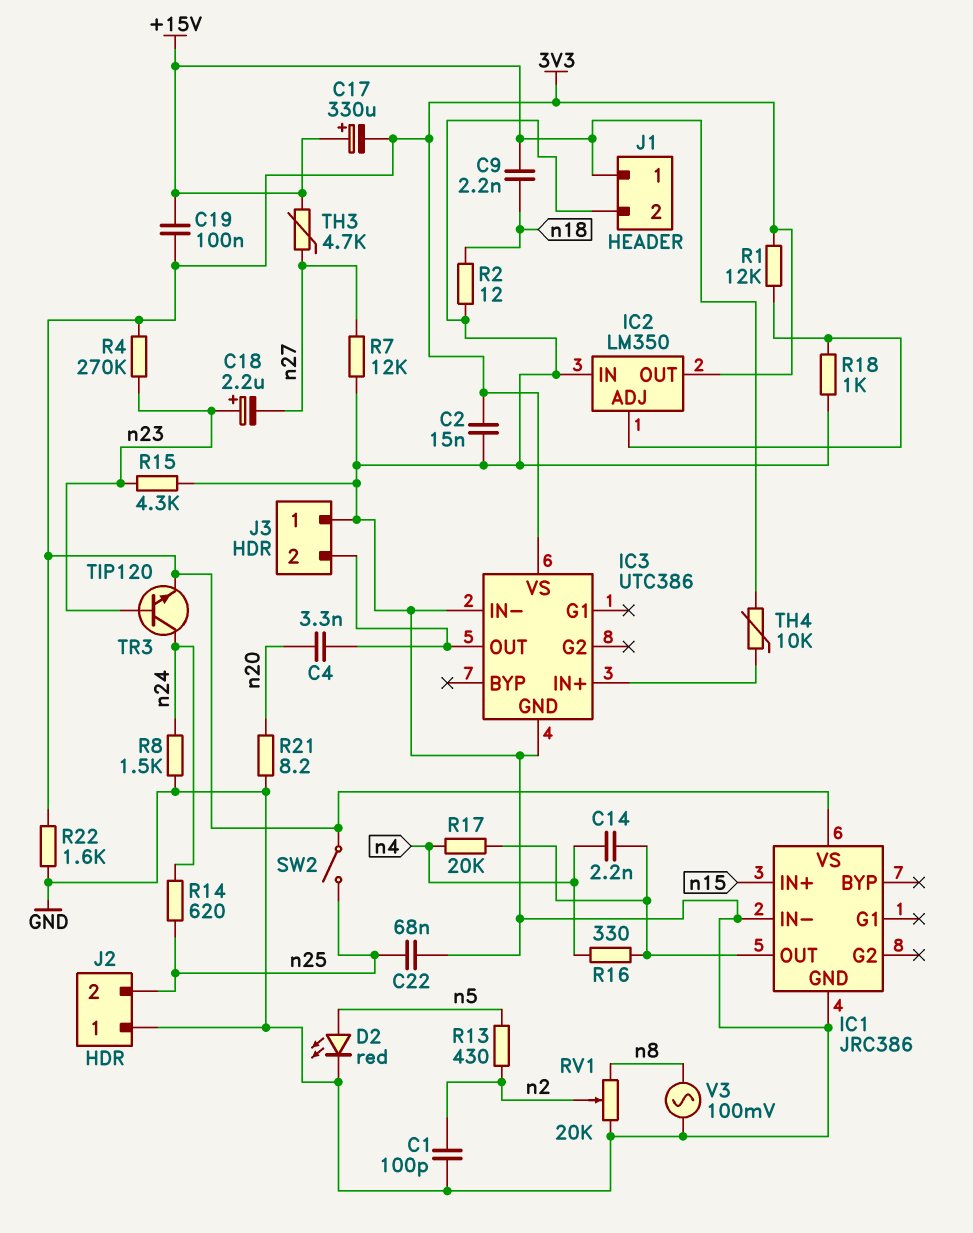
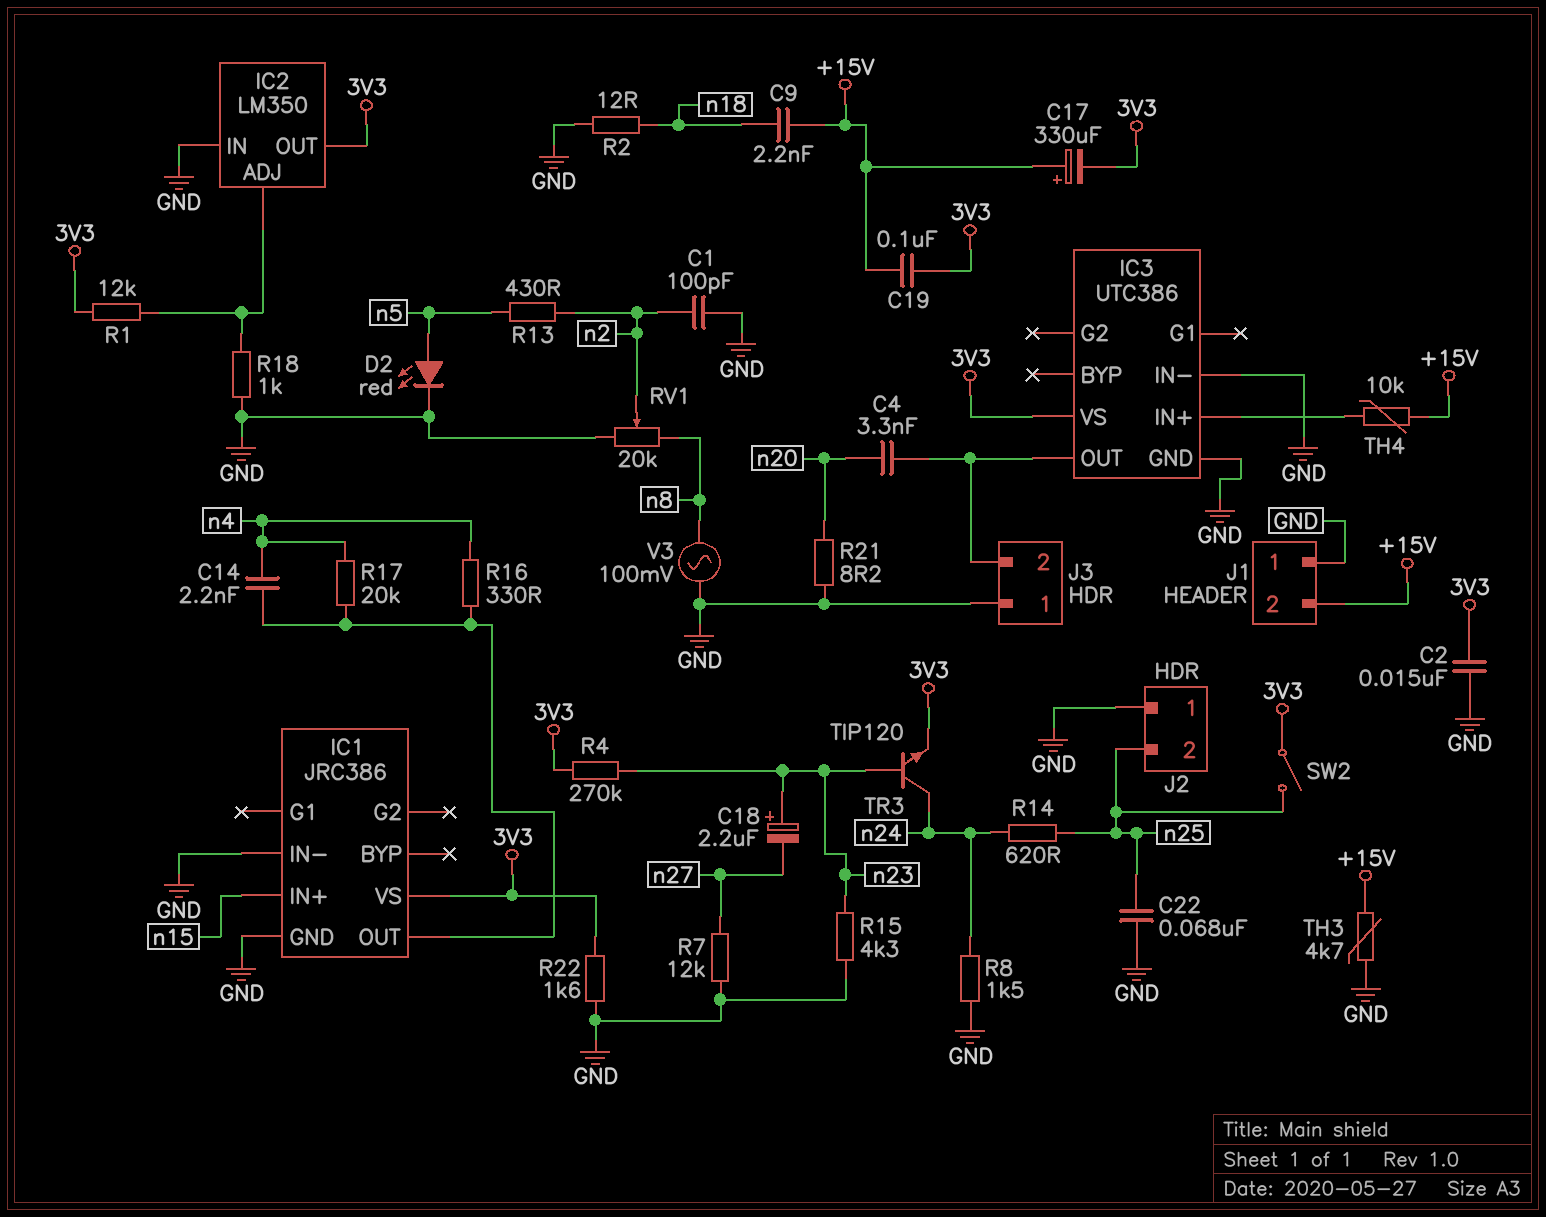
J1 pin 1: +15V -> GND
J1 pin 2: GND -> +15V
TH3: 4.7k (+15V, n27) -> 4.7k (+15V, GND)

